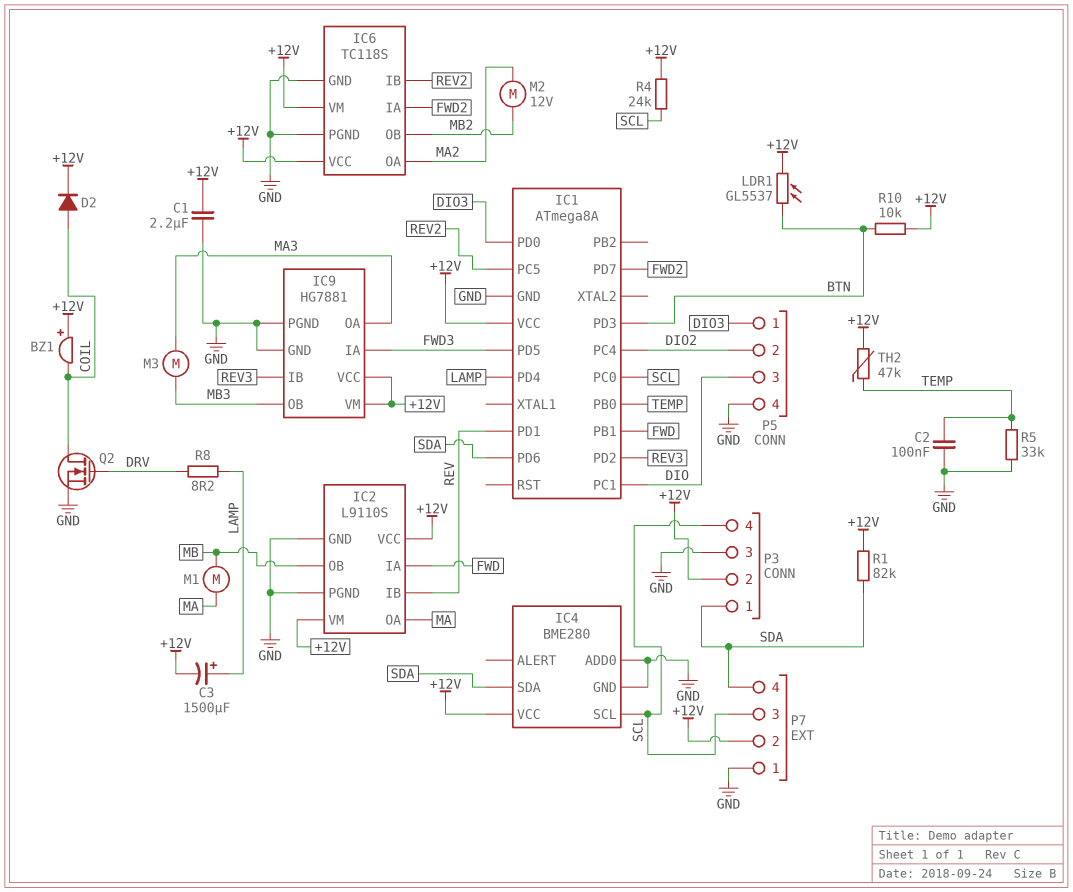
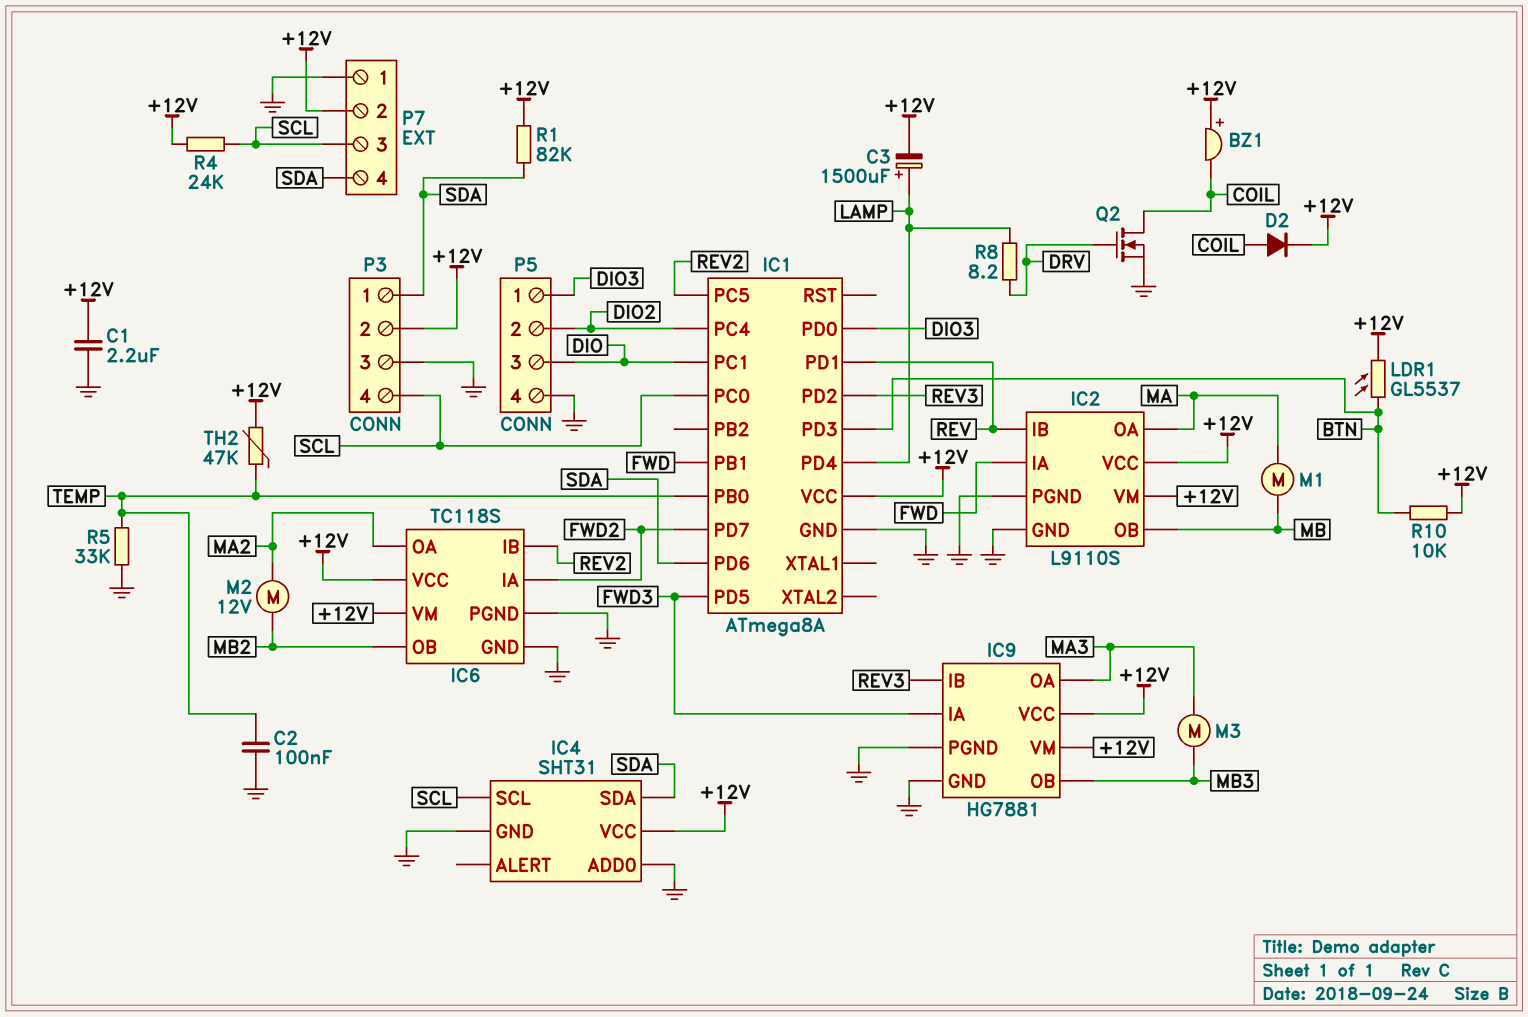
IC4: BME280 -> SHT31

